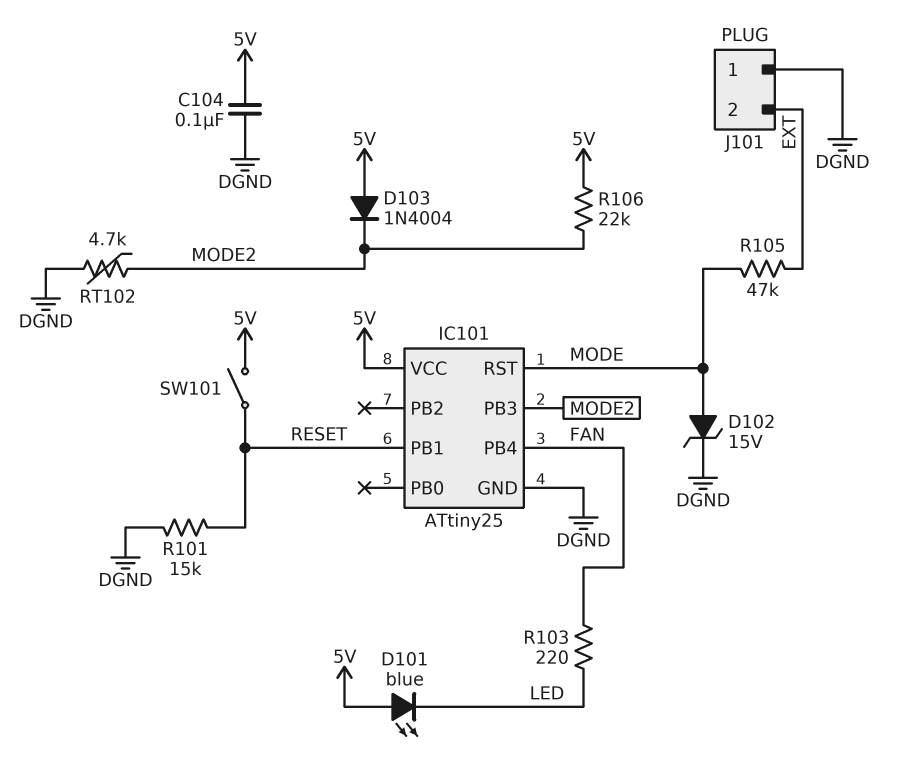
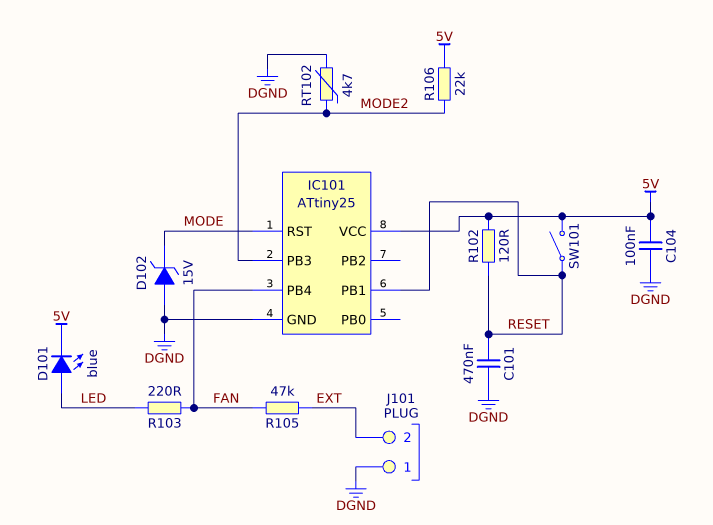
C101: none -> 470nF (DGND, RESET)
D101: LED blue (A 5V, K LED) -> LED blue (A LED, K 5V)
D102: zener 15V (A MODE, K DGND) -> zener 15V (A DGND, K MODE)
D103: diode 1N4004 (A 5V, K MODE2) -> none
R101: 15k (DGND, RESET) -> none
R102: none -> 120 (5V, RESET)
R105: 47k (EXT, MODE) -> 47k (EXT, FAN)

